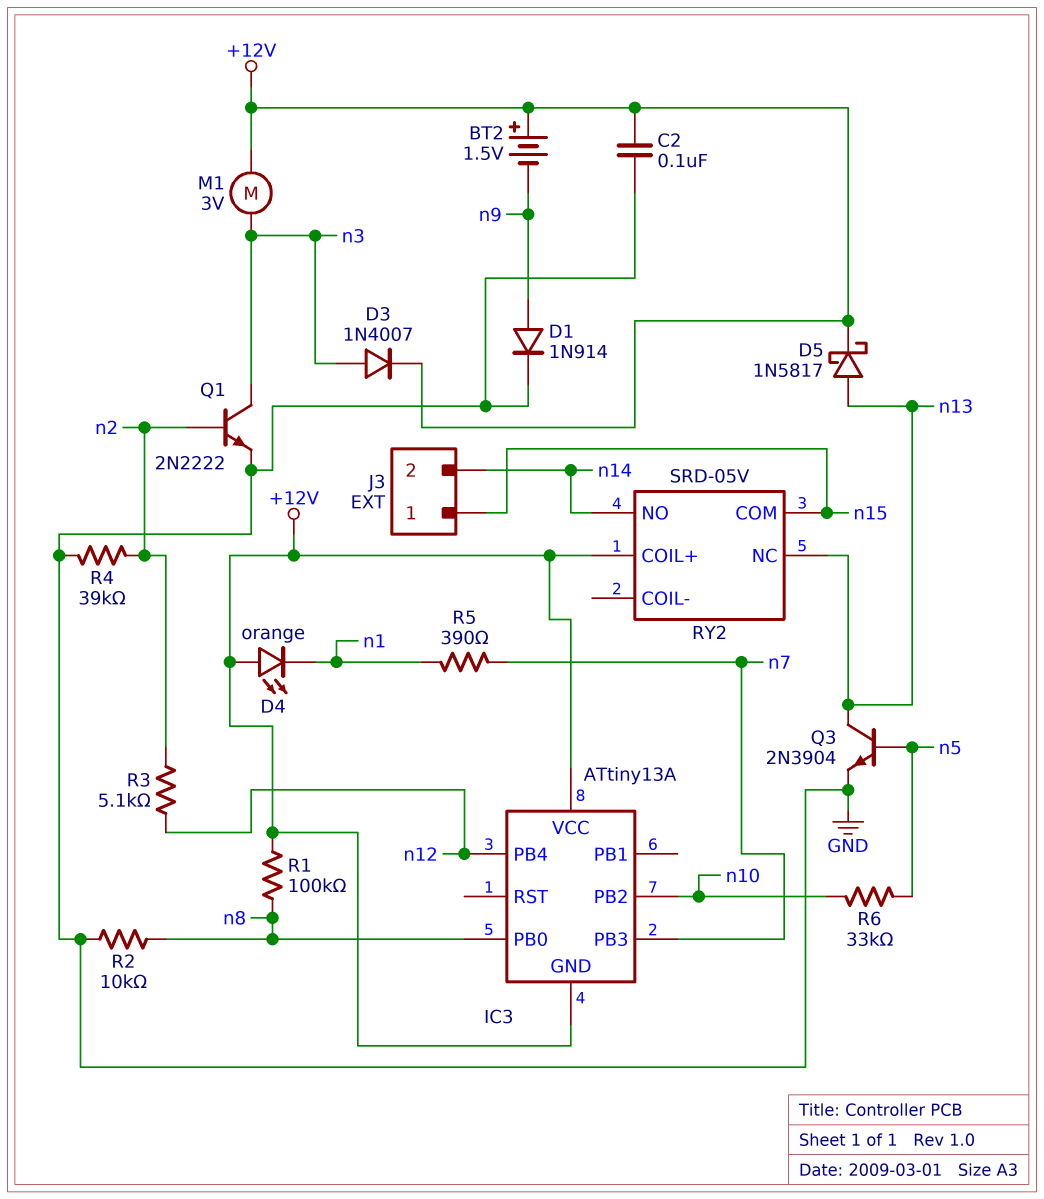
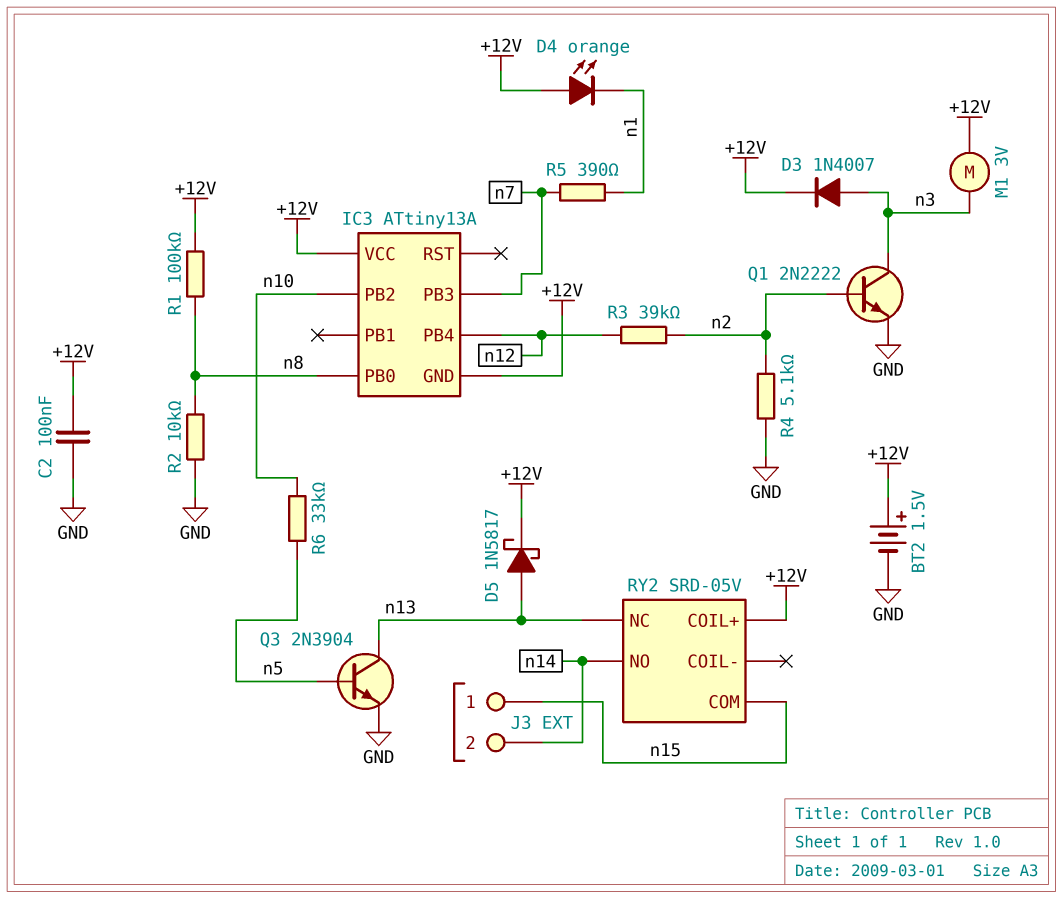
BT2: 1.5V (plus +12V, minus n9) -> 1.5V (plus +12V, minus GND)
D1: diode 1N914 (A n9, K GND) -> none
R3: 5.1k (n2, n12) -> 39k (n2, n12)
R4: 39k (GND, n2) -> 5.1k (GND, n2)

